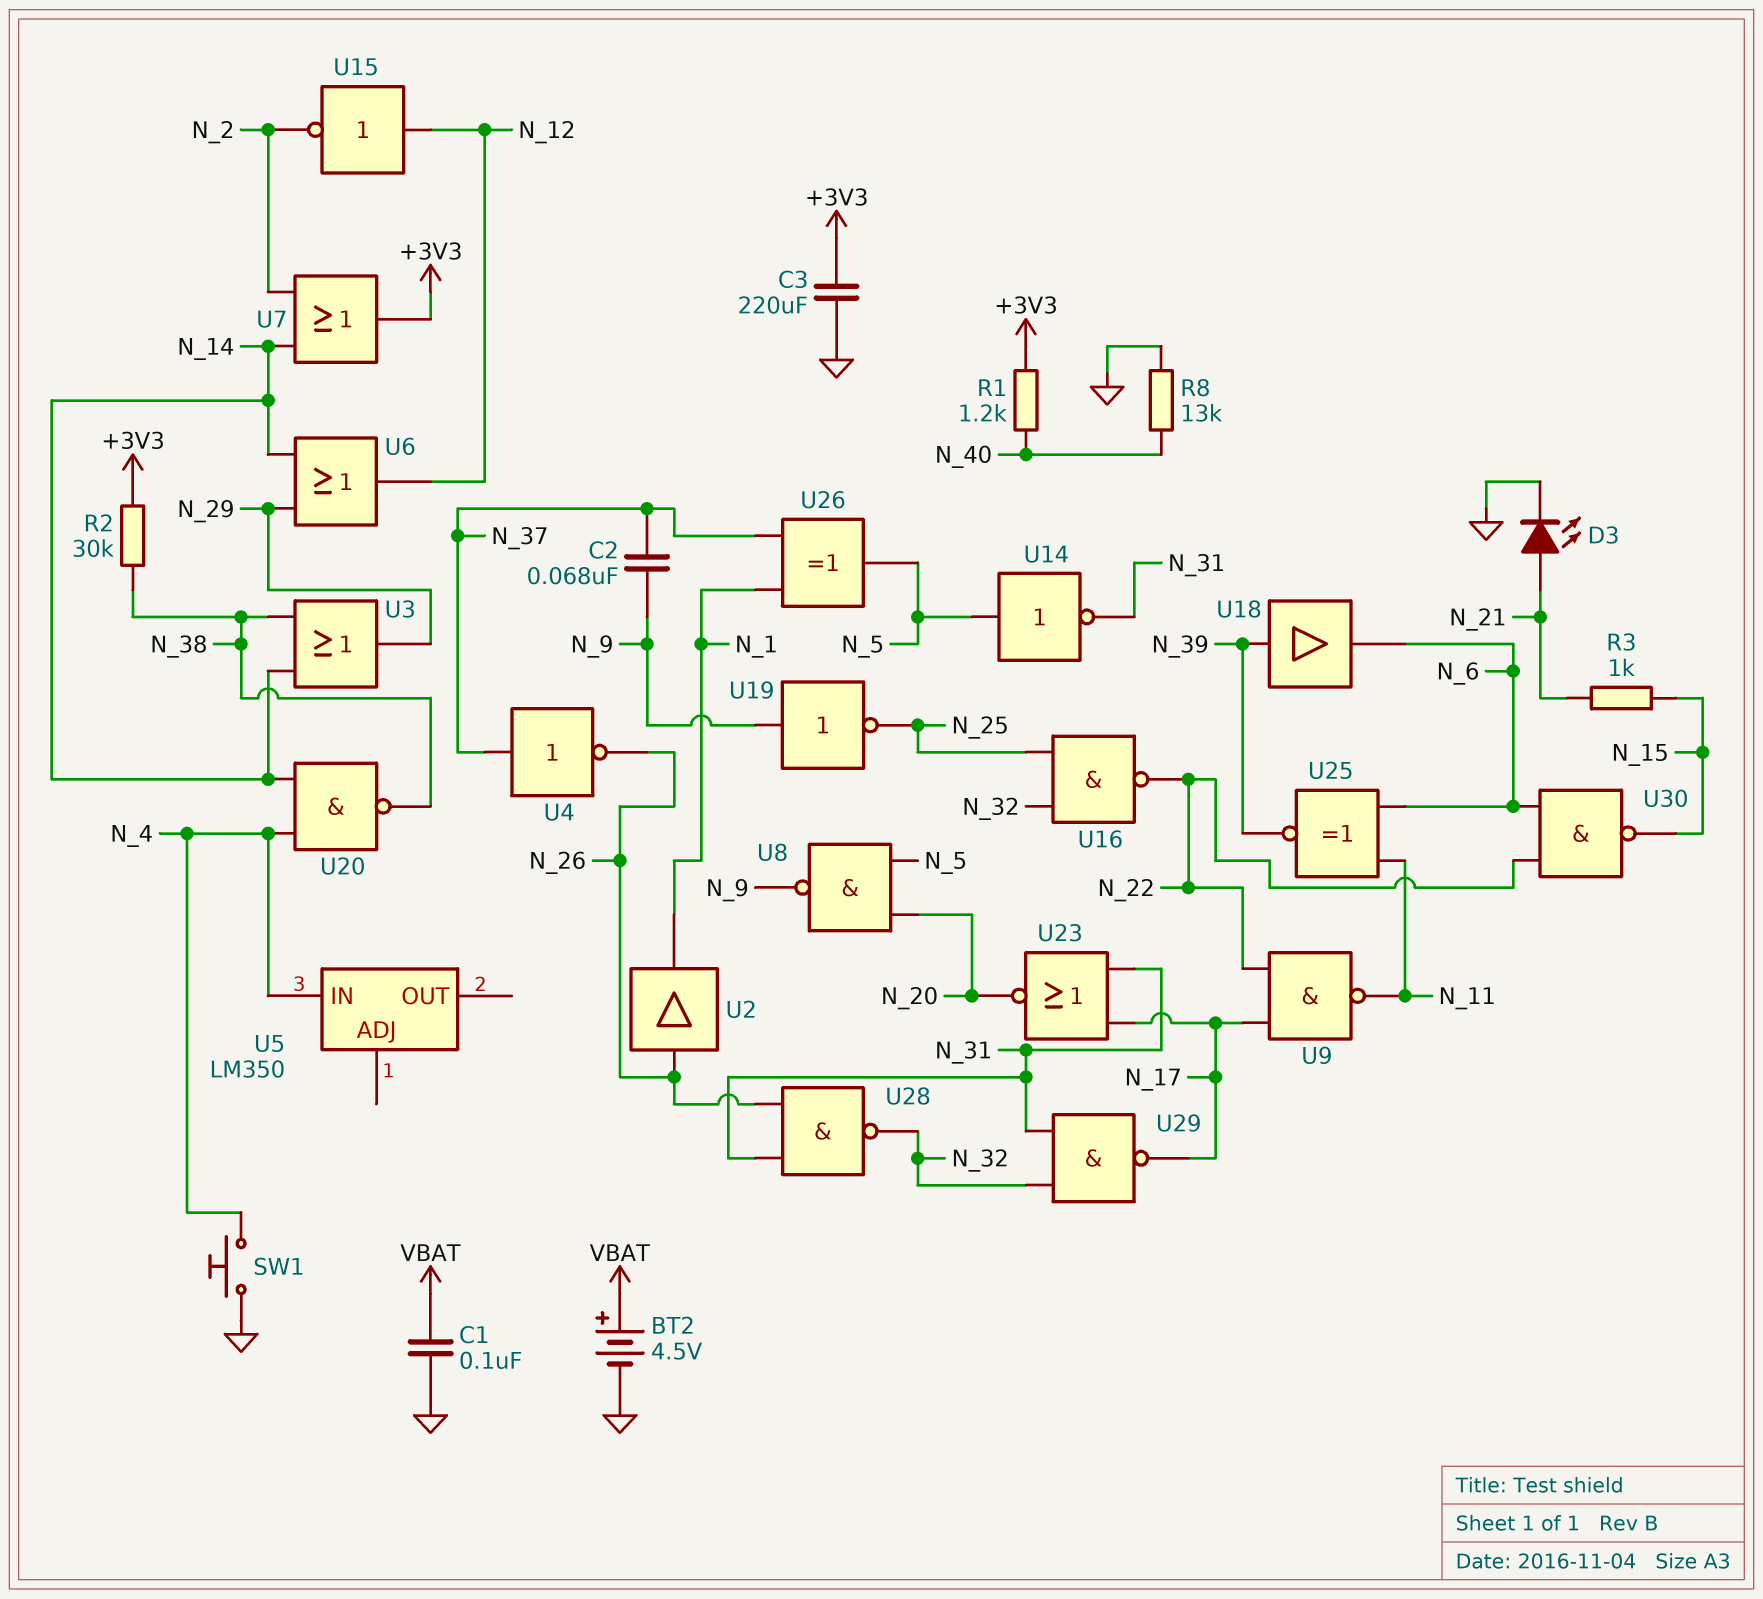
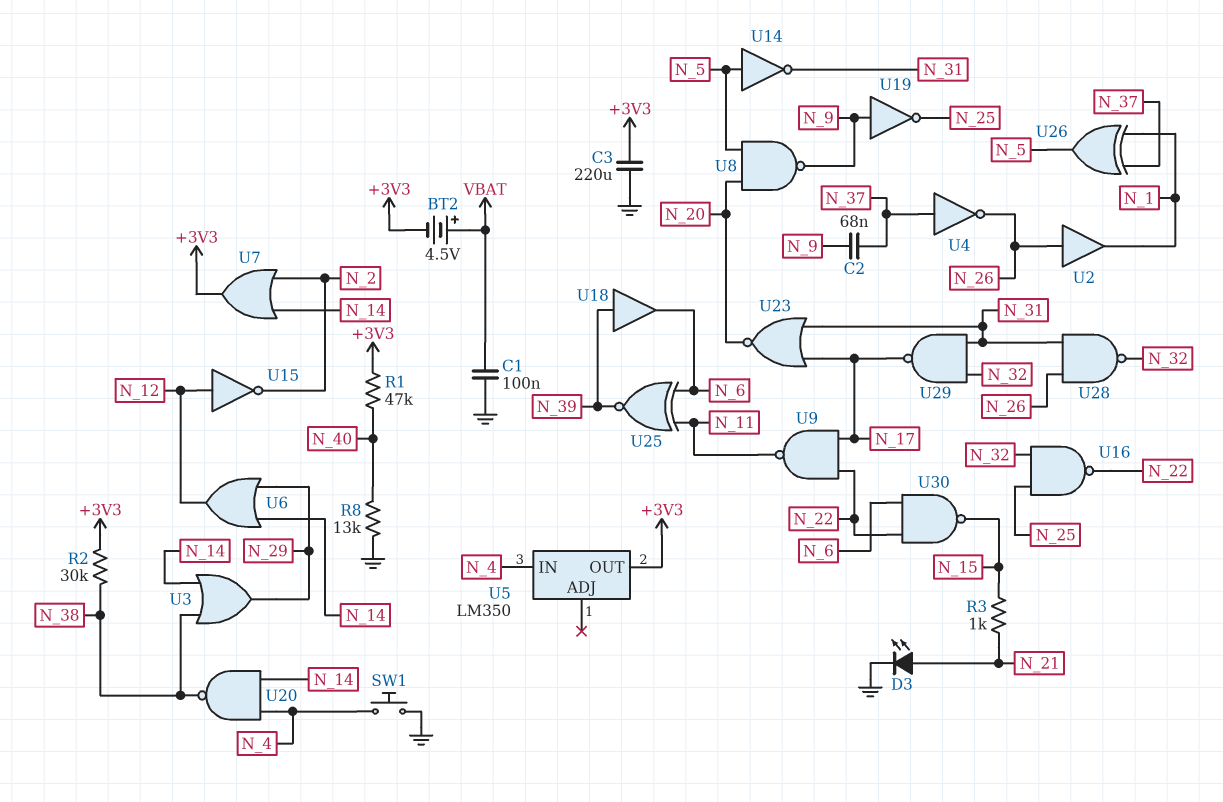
BT2: 4.5V (plus VBAT, minus GND) -> 4.5V (plus VBAT, minus +3V3)
R1: 1.2k (+3V3, N_40) -> 47k (+3V3, N_40)
U5 pin OUT: none -> +3V3

